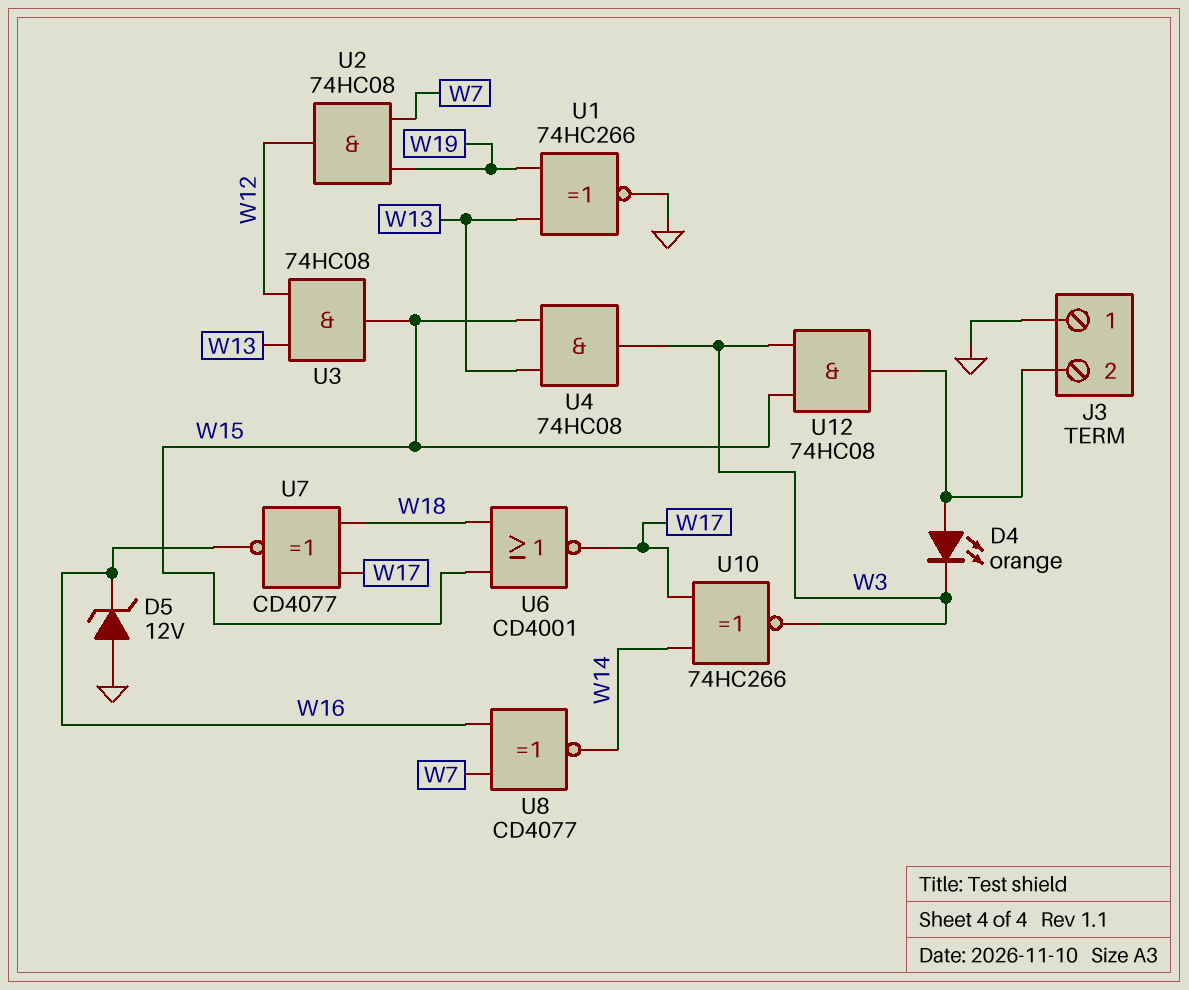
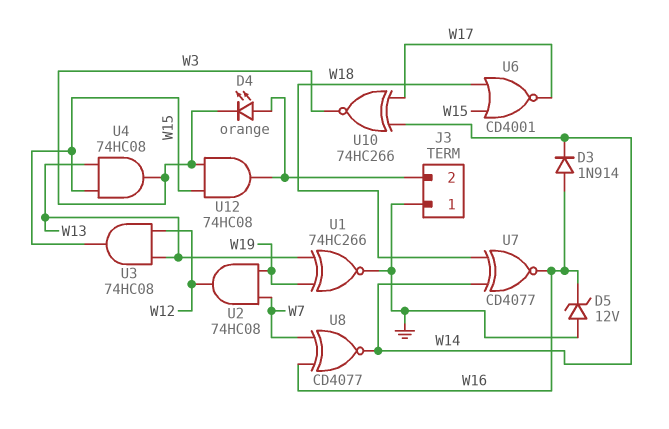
D3: none -> diode 1N914 (A W16, K W14)
U7: XNOR CD4077 (in W17, in W18, out W16) -> XNOR CD4077 (in W14, in W18, out W16)

